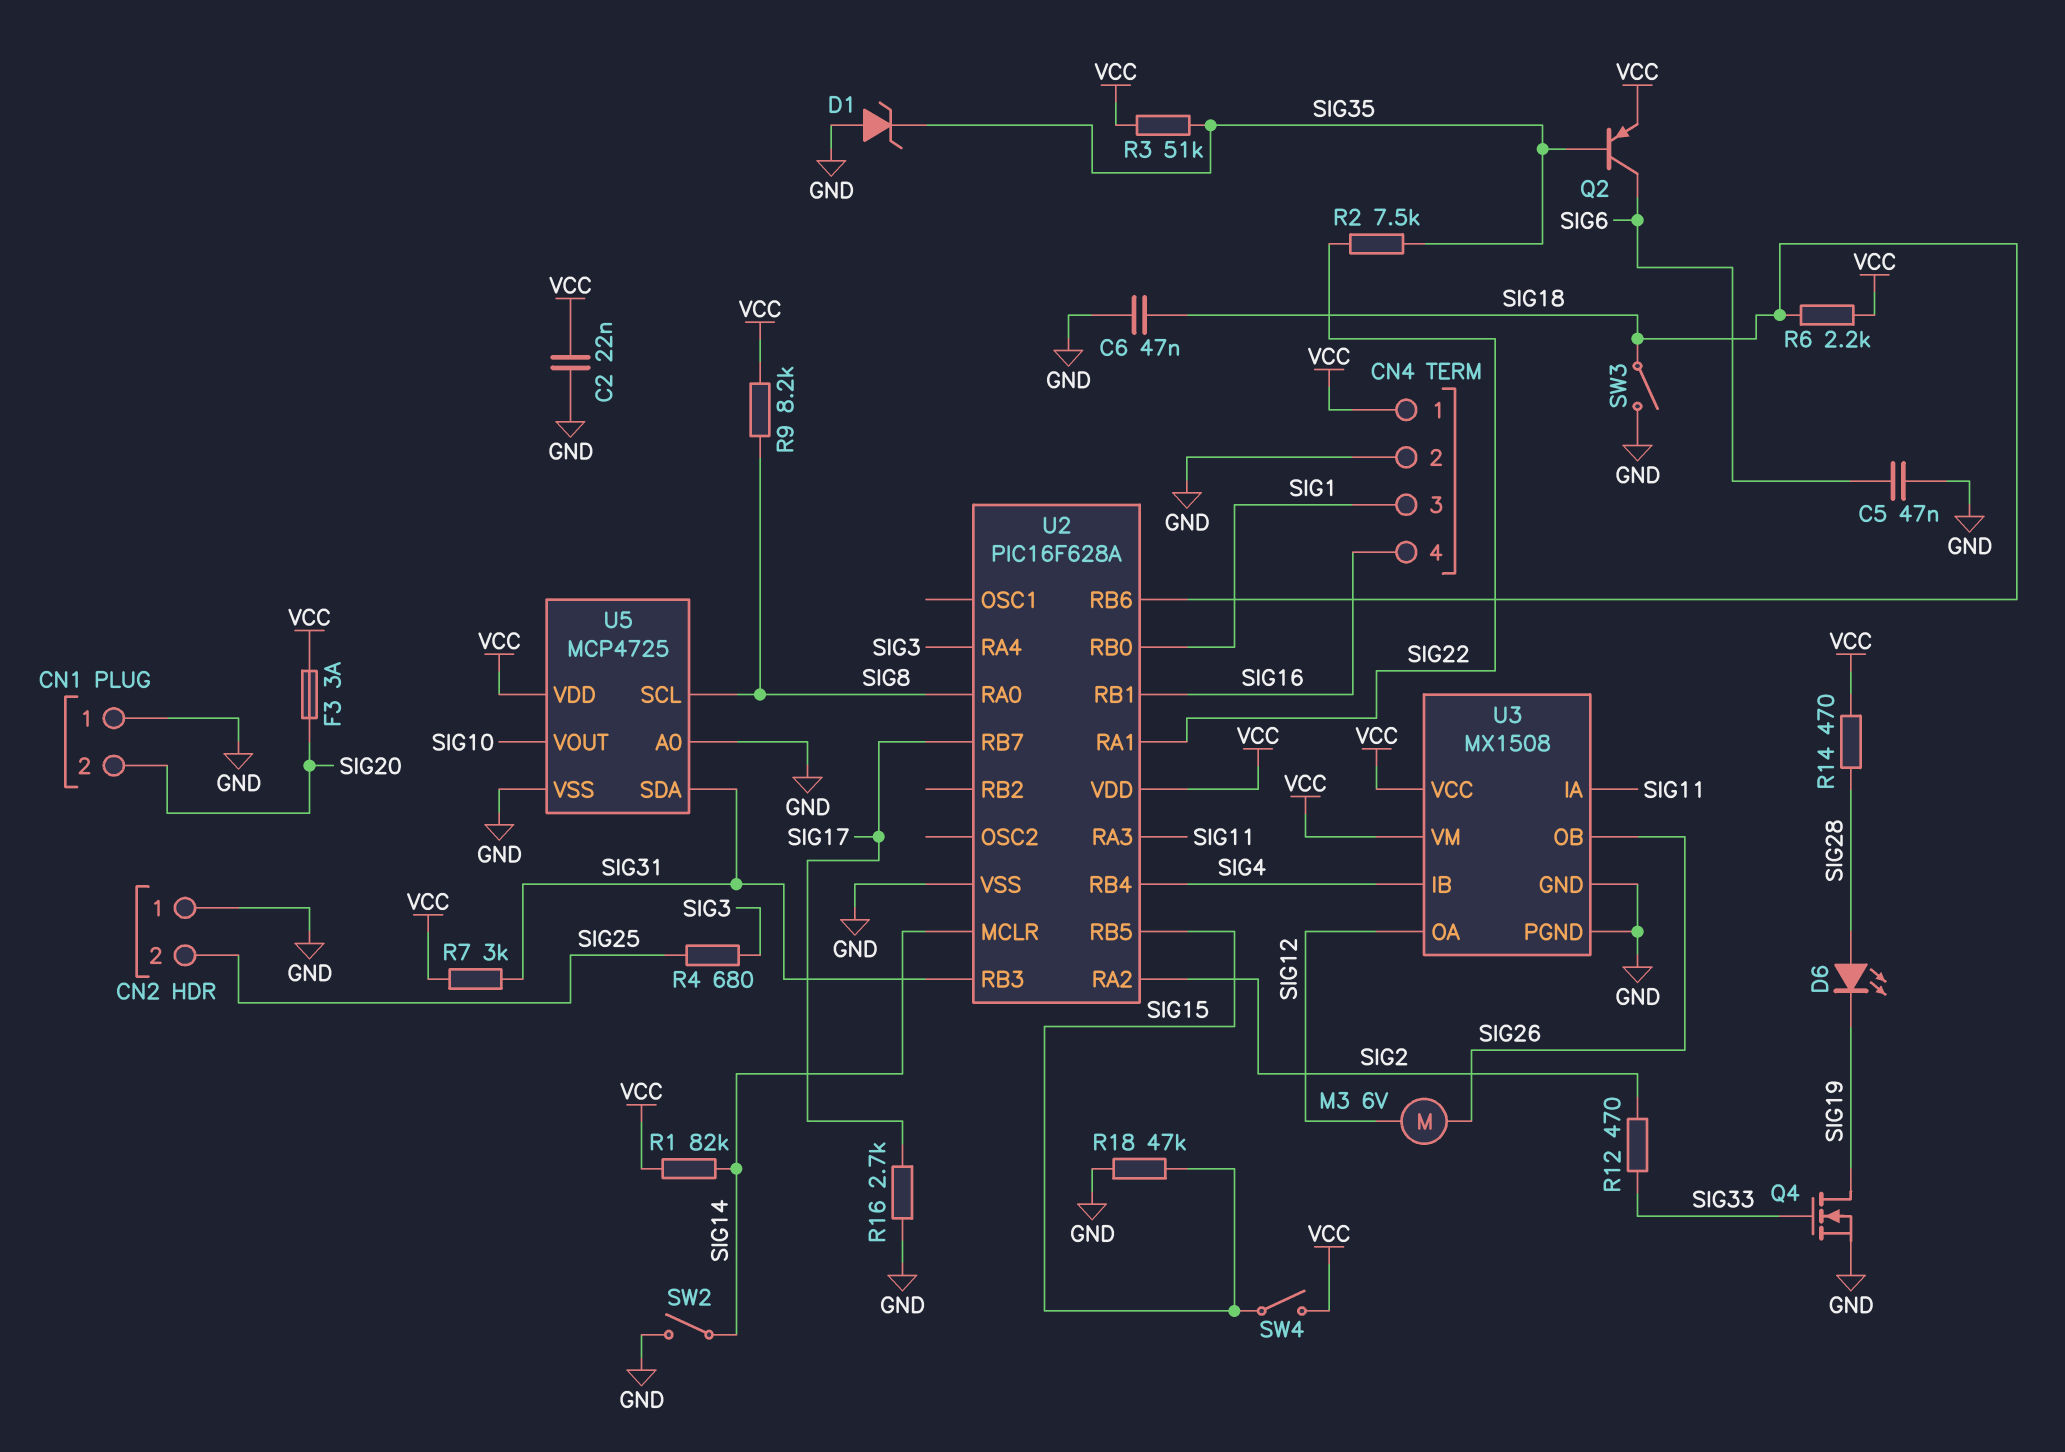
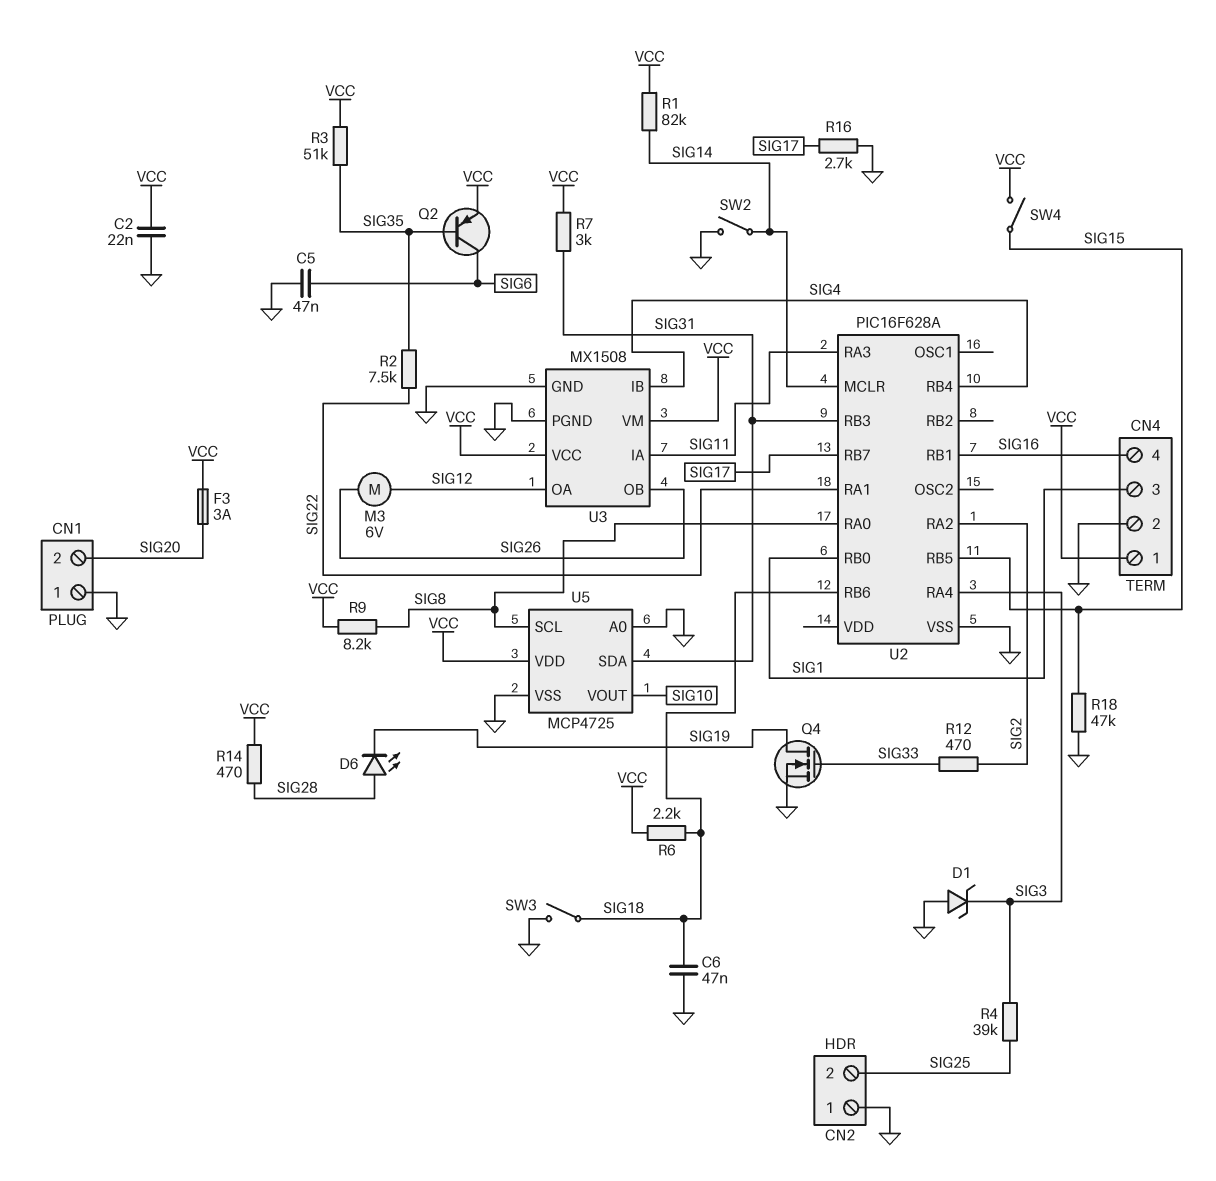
D1: zener (A GND, K SIG35) -> zener (A GND, K SIG3)
R4: 680 (SIG3, SIG25) -> 39k (SIG3, SIG25)
U2 pin VDD: VCC -> none

